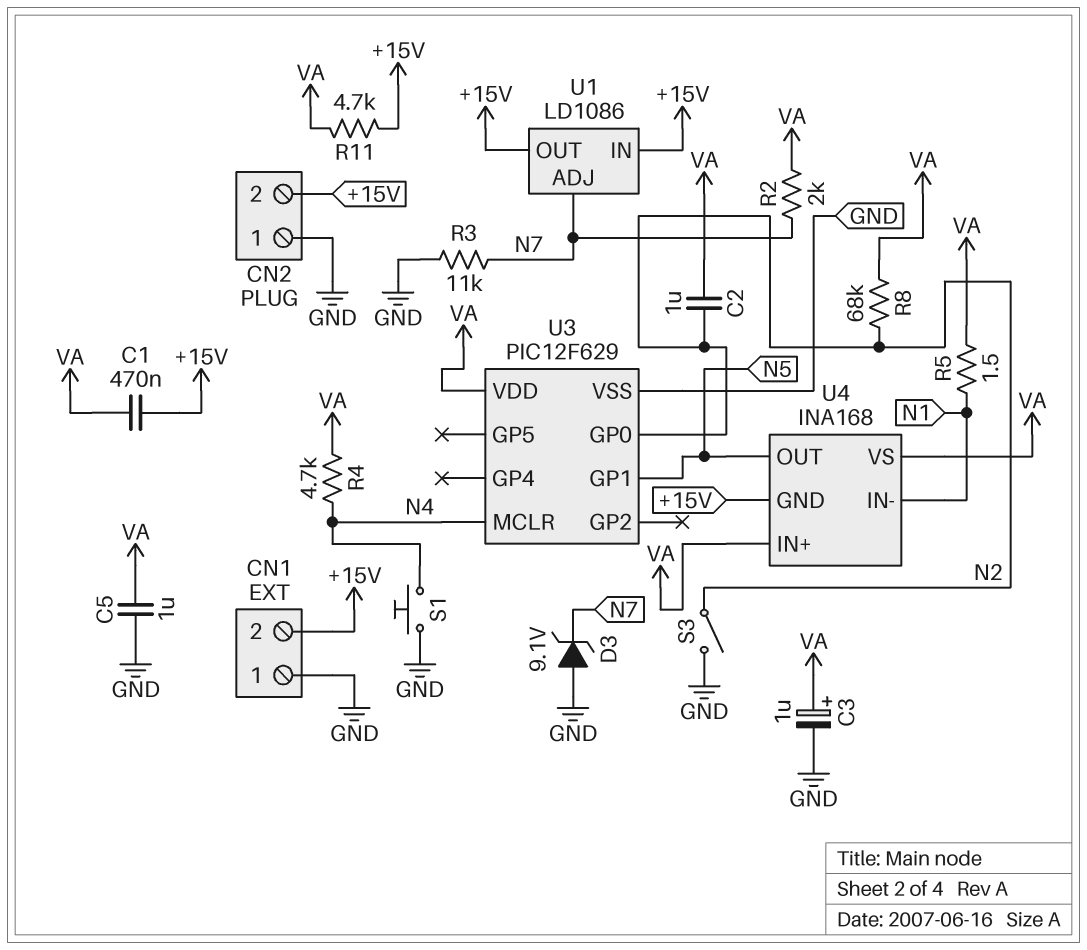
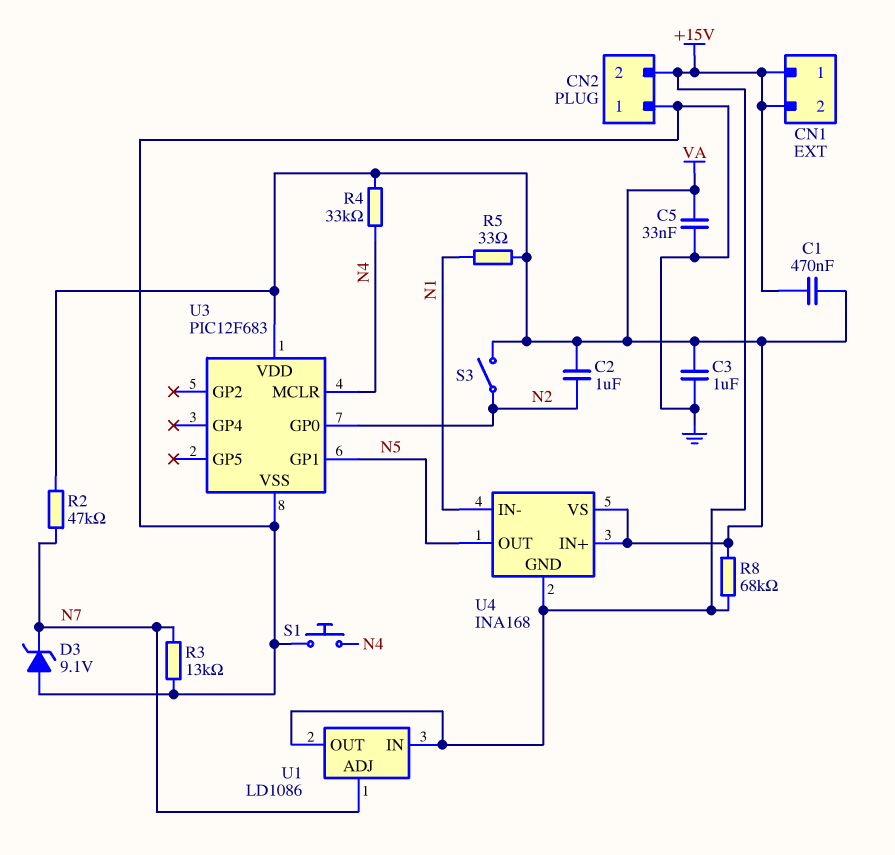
C3: 1uF (plus VA, minus GND) -> 1uF (GND, VA)
C5: 1uF (GND, VA) -> 33nF (GND, VA)
CN1 pin 1: GND -> +15V
R2: 2k (N7, VA) -> 47k (N7, VA)
R3: 11k (GND, N7) -> 13k (GND, N7)
R4: 4.7k (N4, VA) -> 33k (N4, VA)
R5: 1.5 (N1, VA) -> 33 (N1, VA)
R8: 68k (N2, VA) -> 68k (+15V, VA)
R11: 4.7k (+15V, VA) -> none
S3: switch (GND, N2) -> switch (N2, VA)
U3: PIC12F629 -> PIC12F683

